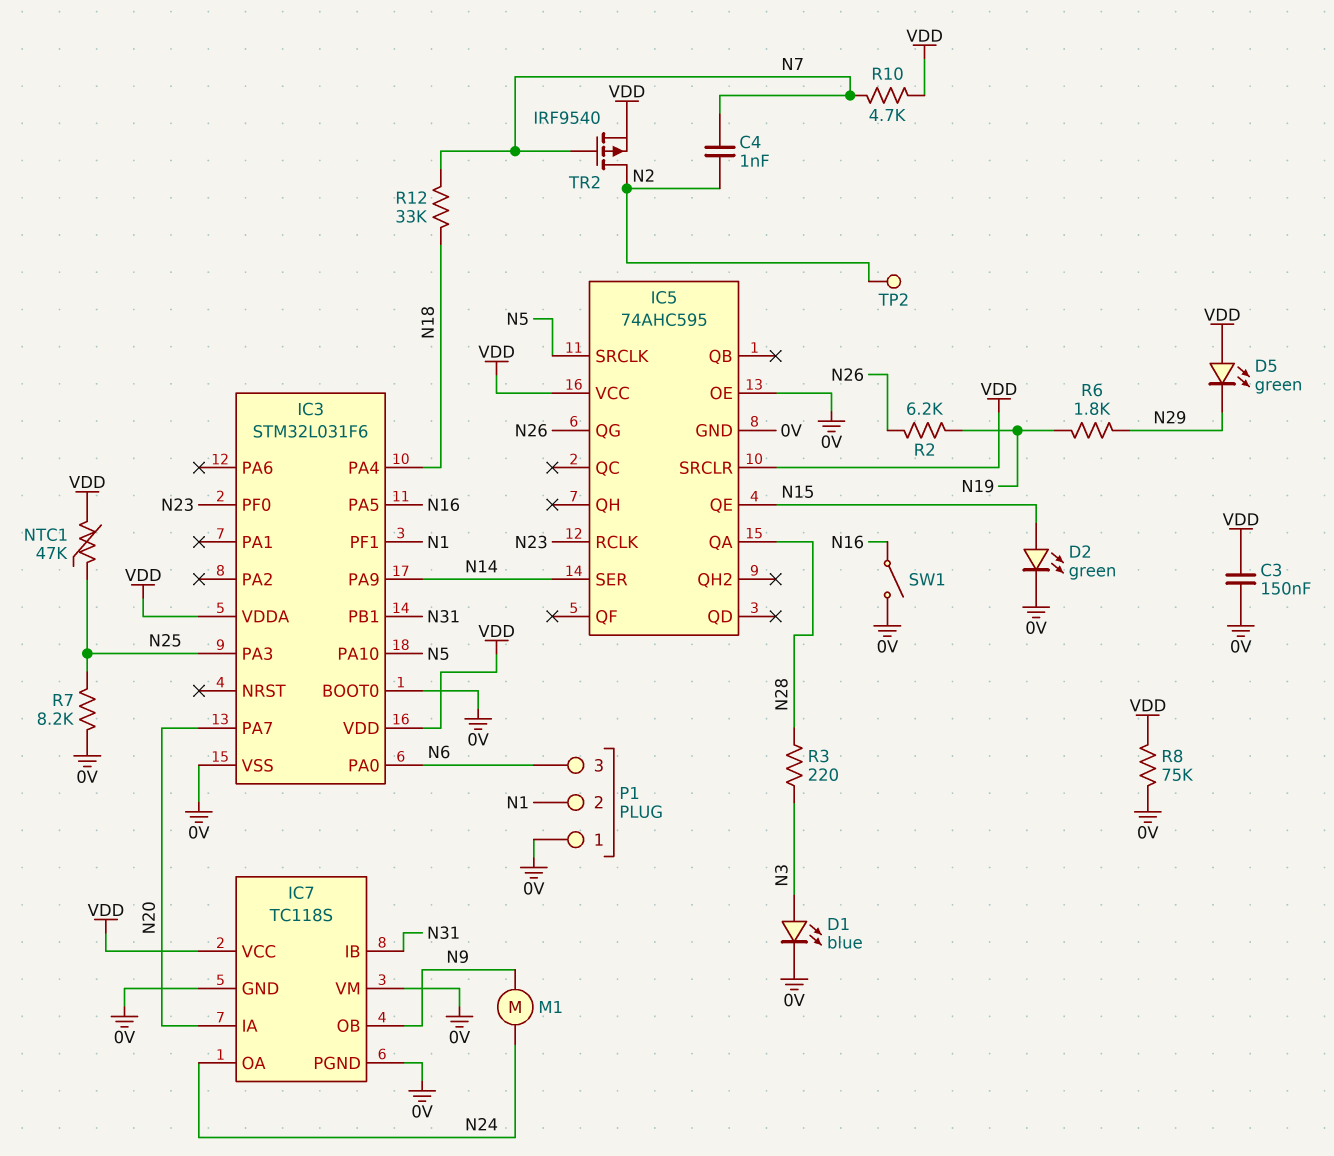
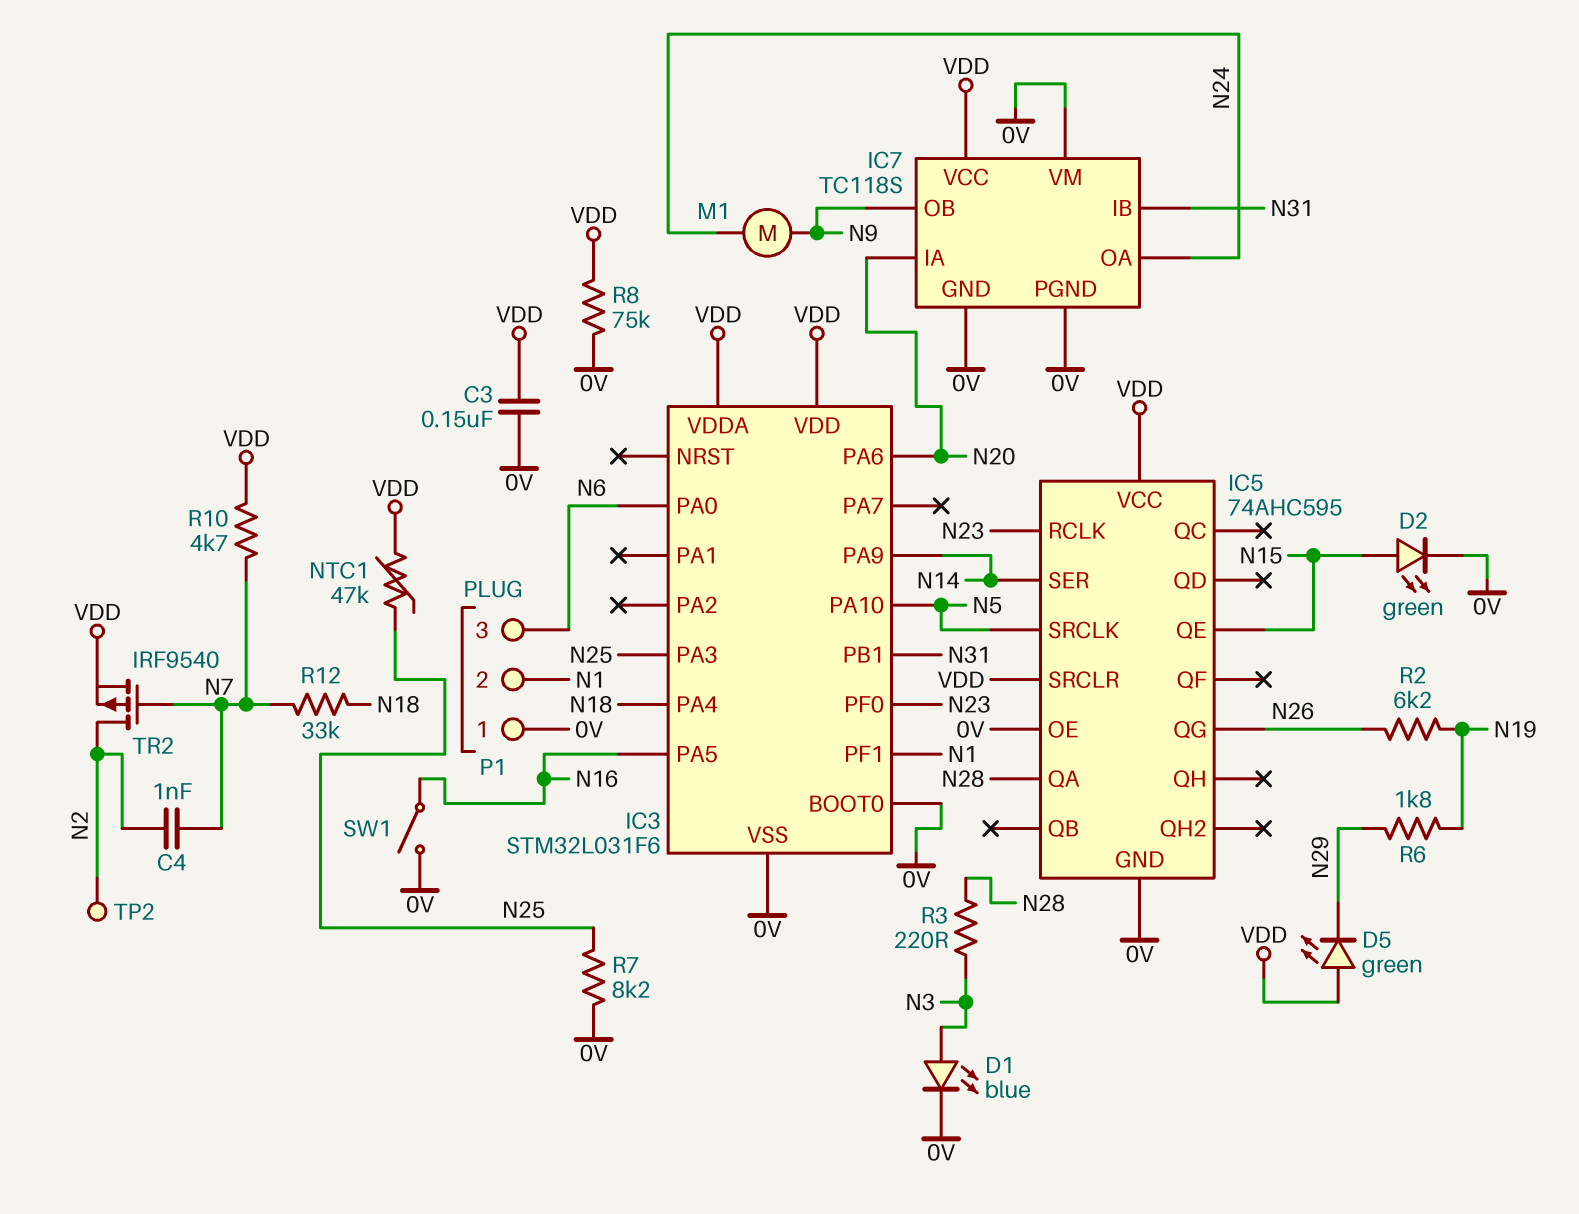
IC3 pin PA6: none -> N20
IC3 pin PA7: N20 -> none

